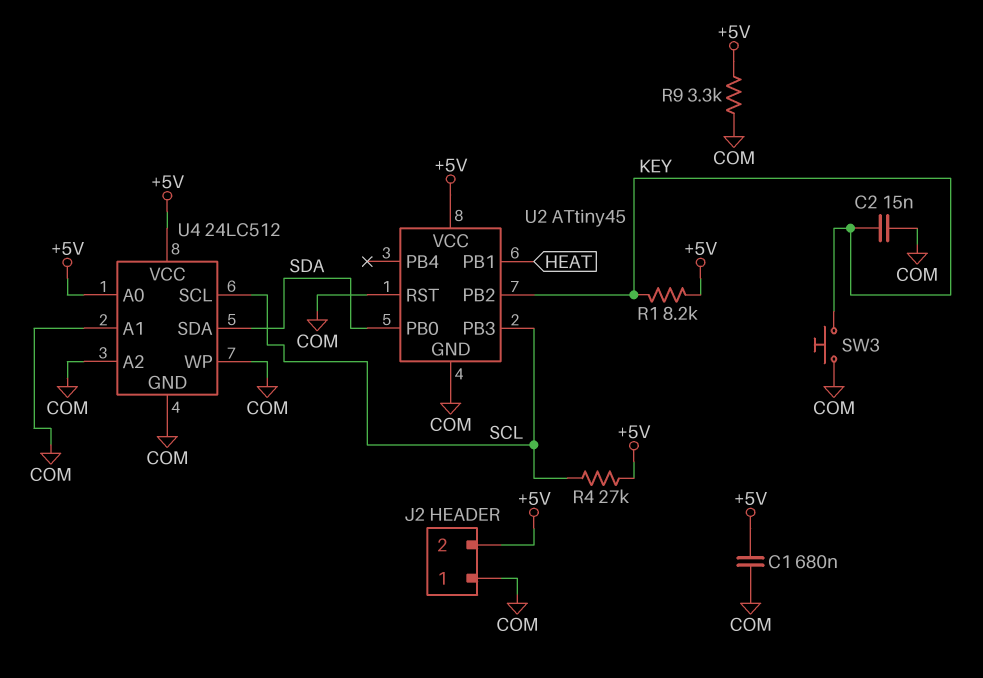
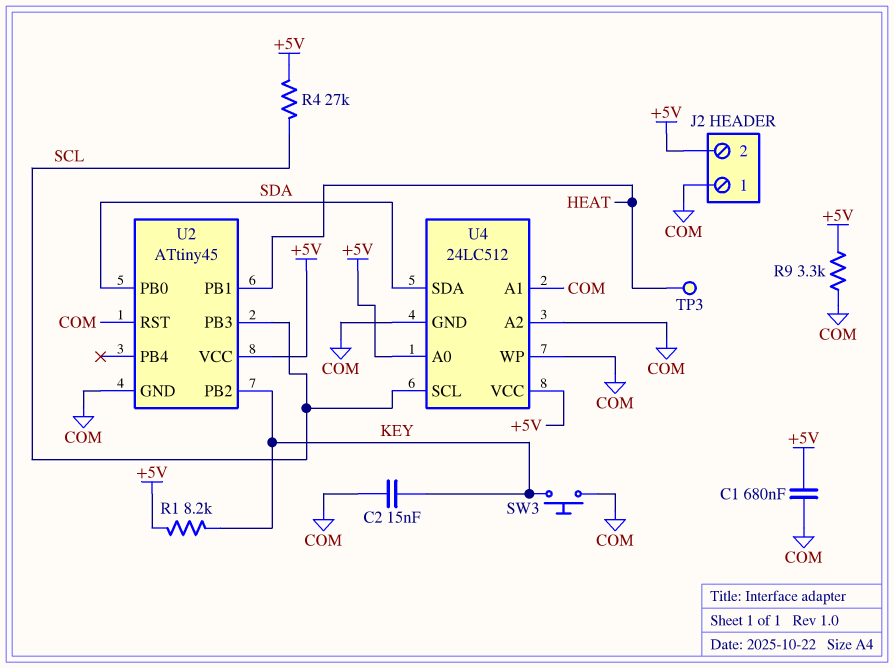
TP3: none -> test point (HEAT)

